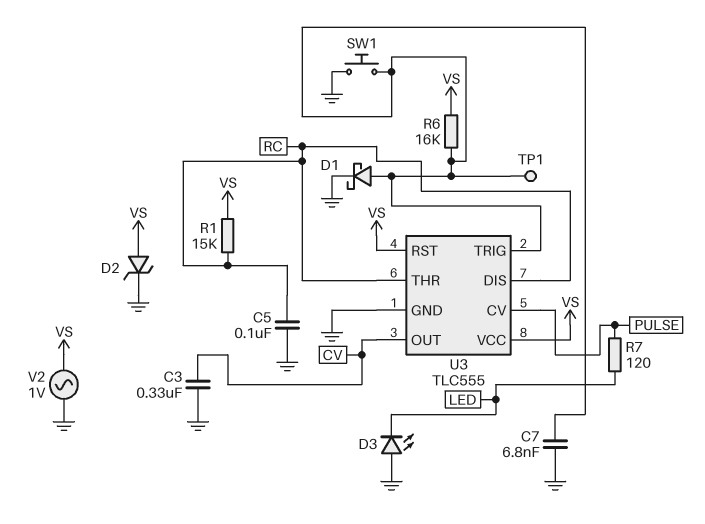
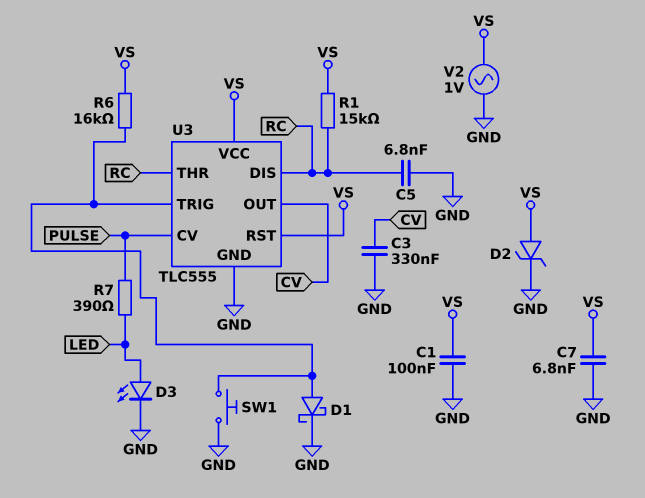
C1: none -> 100nF (GND, VS)
C5: 100nF (GND, RC) -> 6.8nF (GND, RC)
C7: 6.8nF (GND, U3/TRIG) -> 6.8nF (GND, VS)
D3: LED (A GND, K LED) -> LED (A LED, K GND)
R7: 120 (LED, PULSE) -> 390 (LED, PULSE)
TP1: test point (U3/TRIG) -> none

